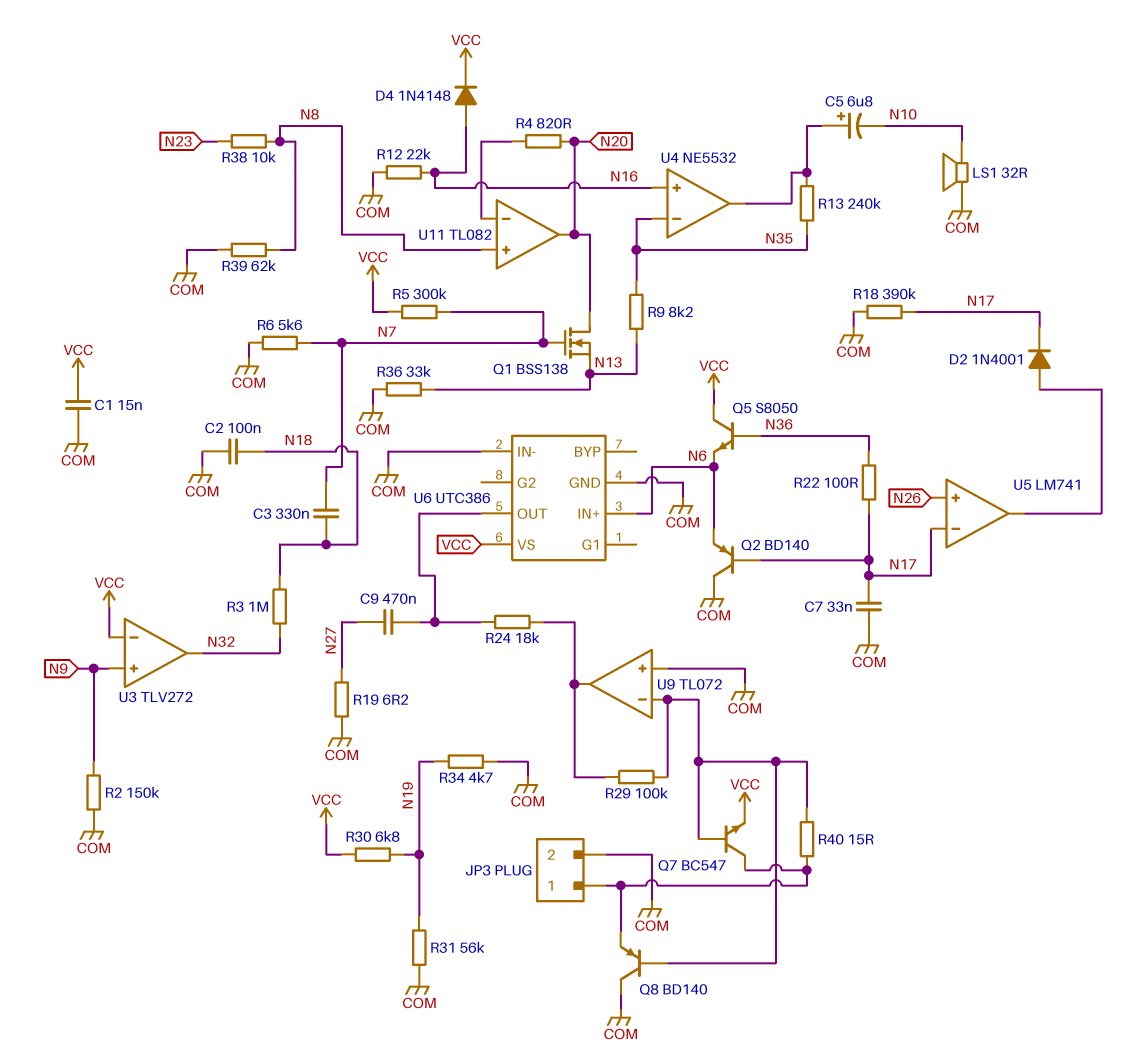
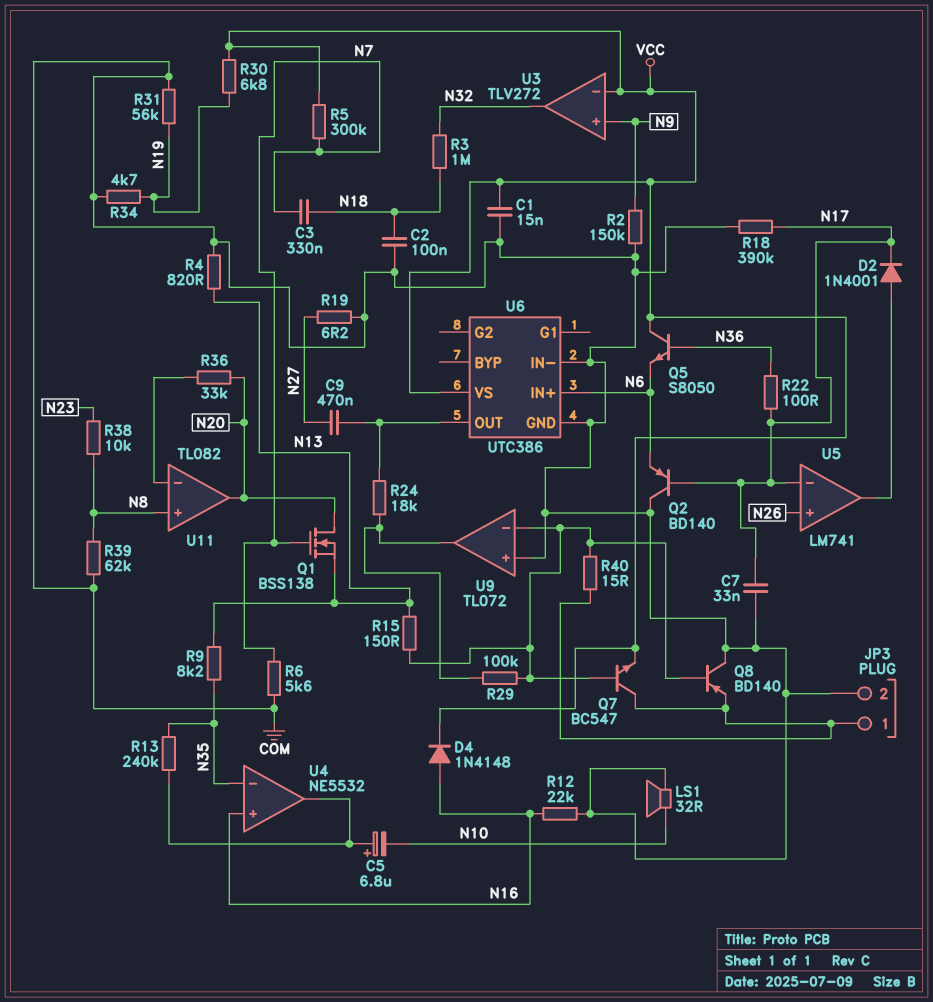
R4: 820 (N20, U11/in-) -> 820 (COM, N13)
R15: none -> 150 (N13, U9/in-)
R36: 33k (COM, N13) -> 33k (N20, U11/in-)

